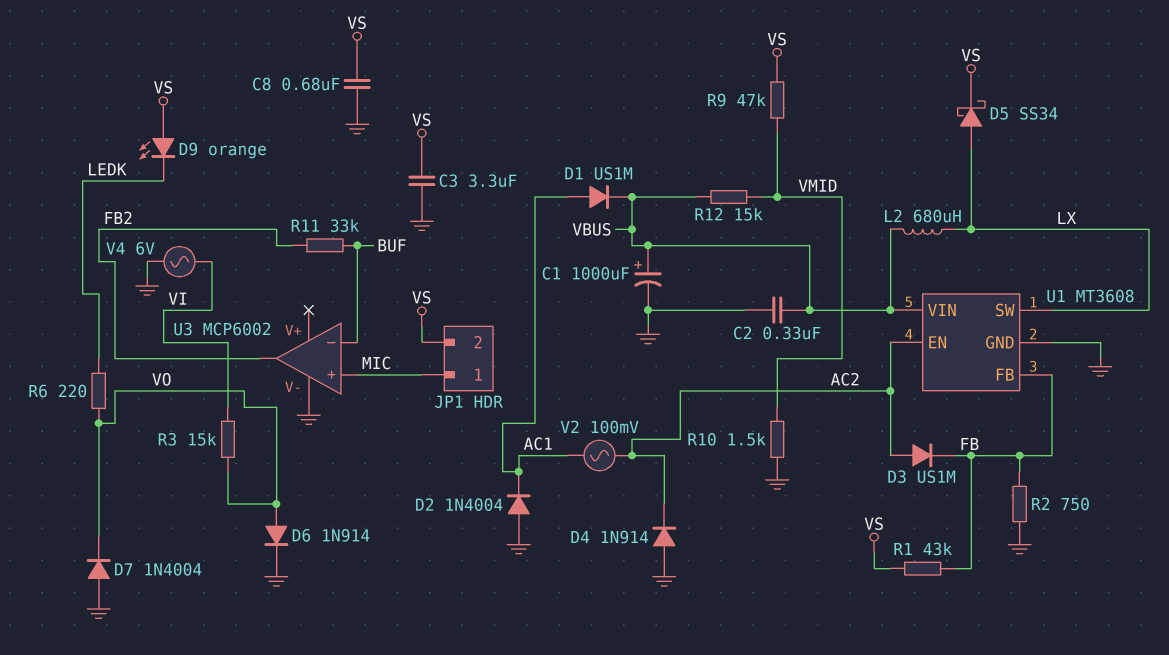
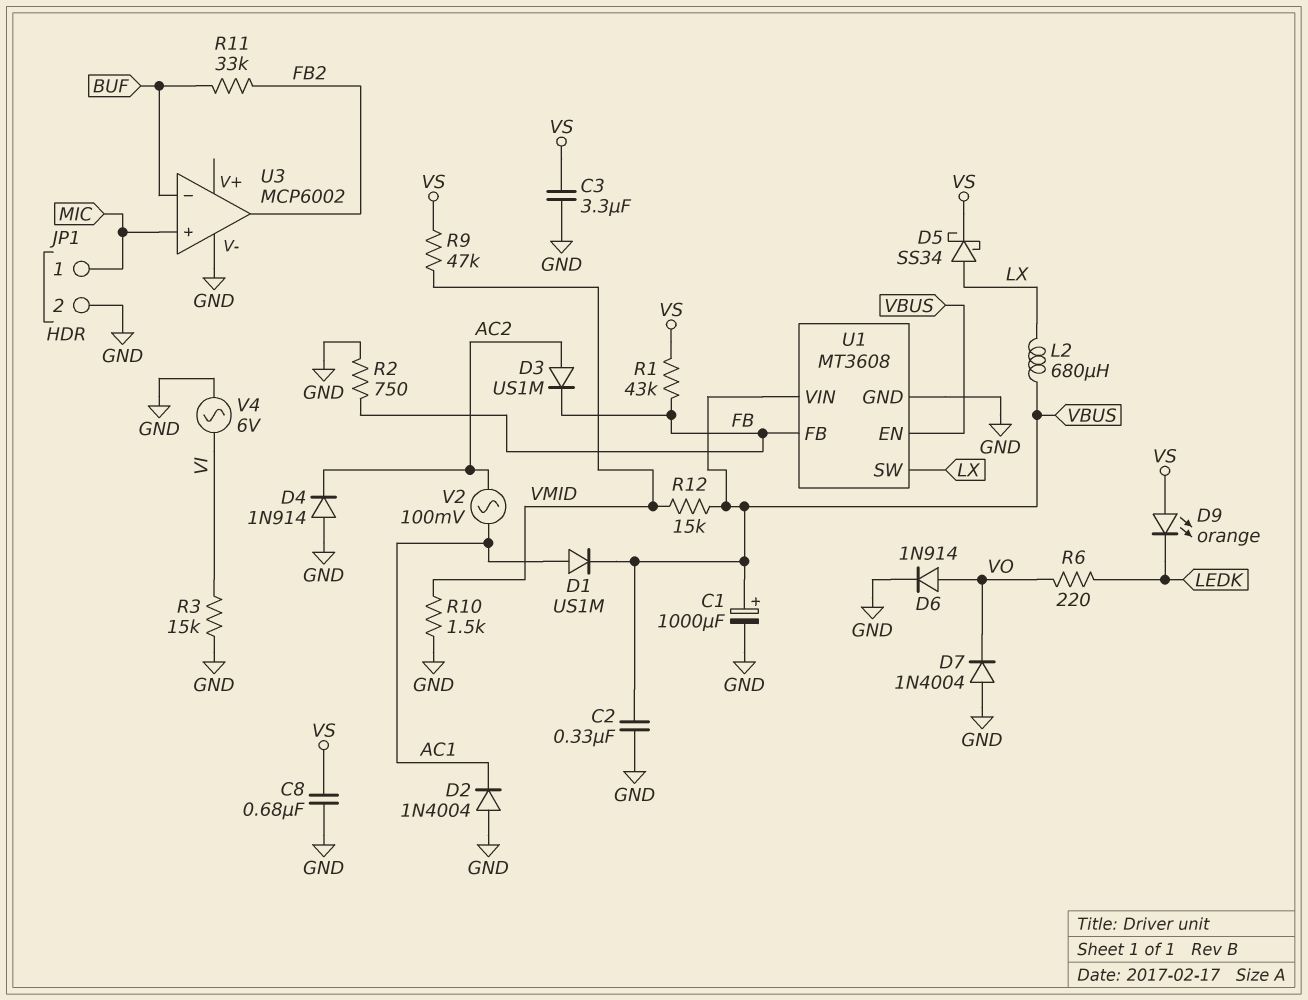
JP1 pin 2: VS -> GND
R3: 15k (VI, VO) -> 15k (GND, VI)
U1 pin EN: AC2 -> VBUS

